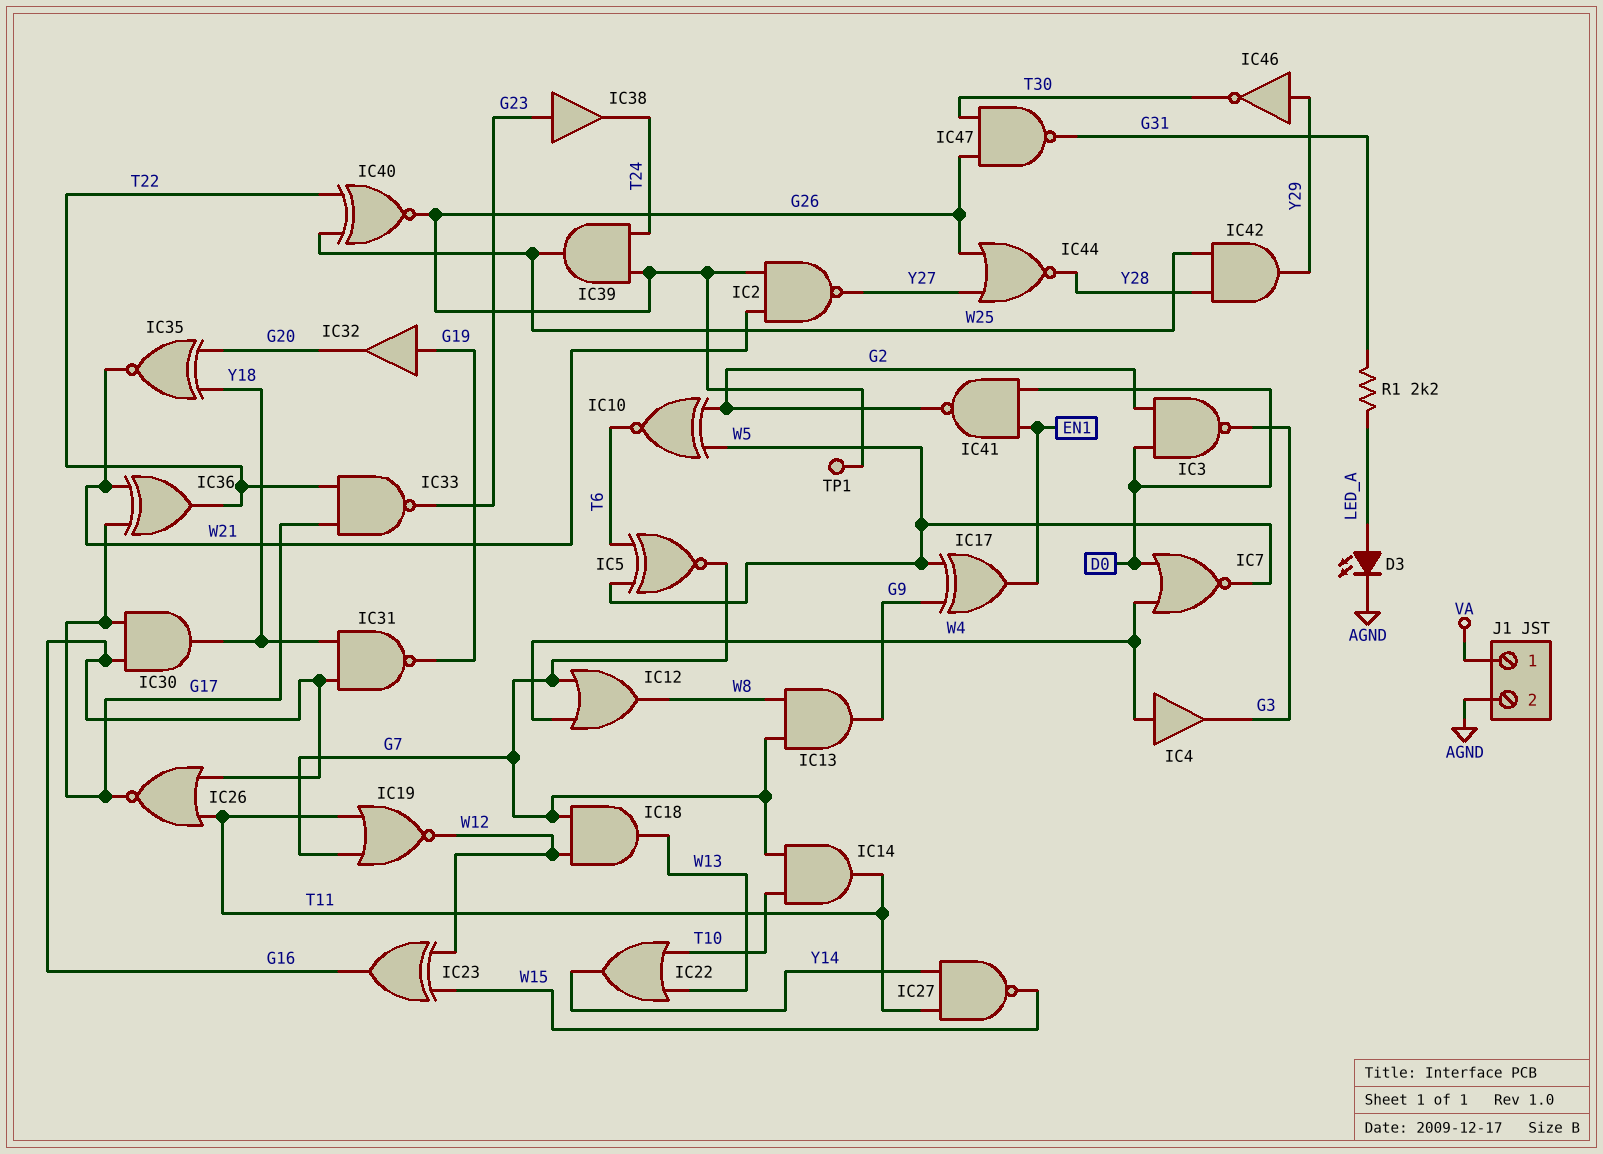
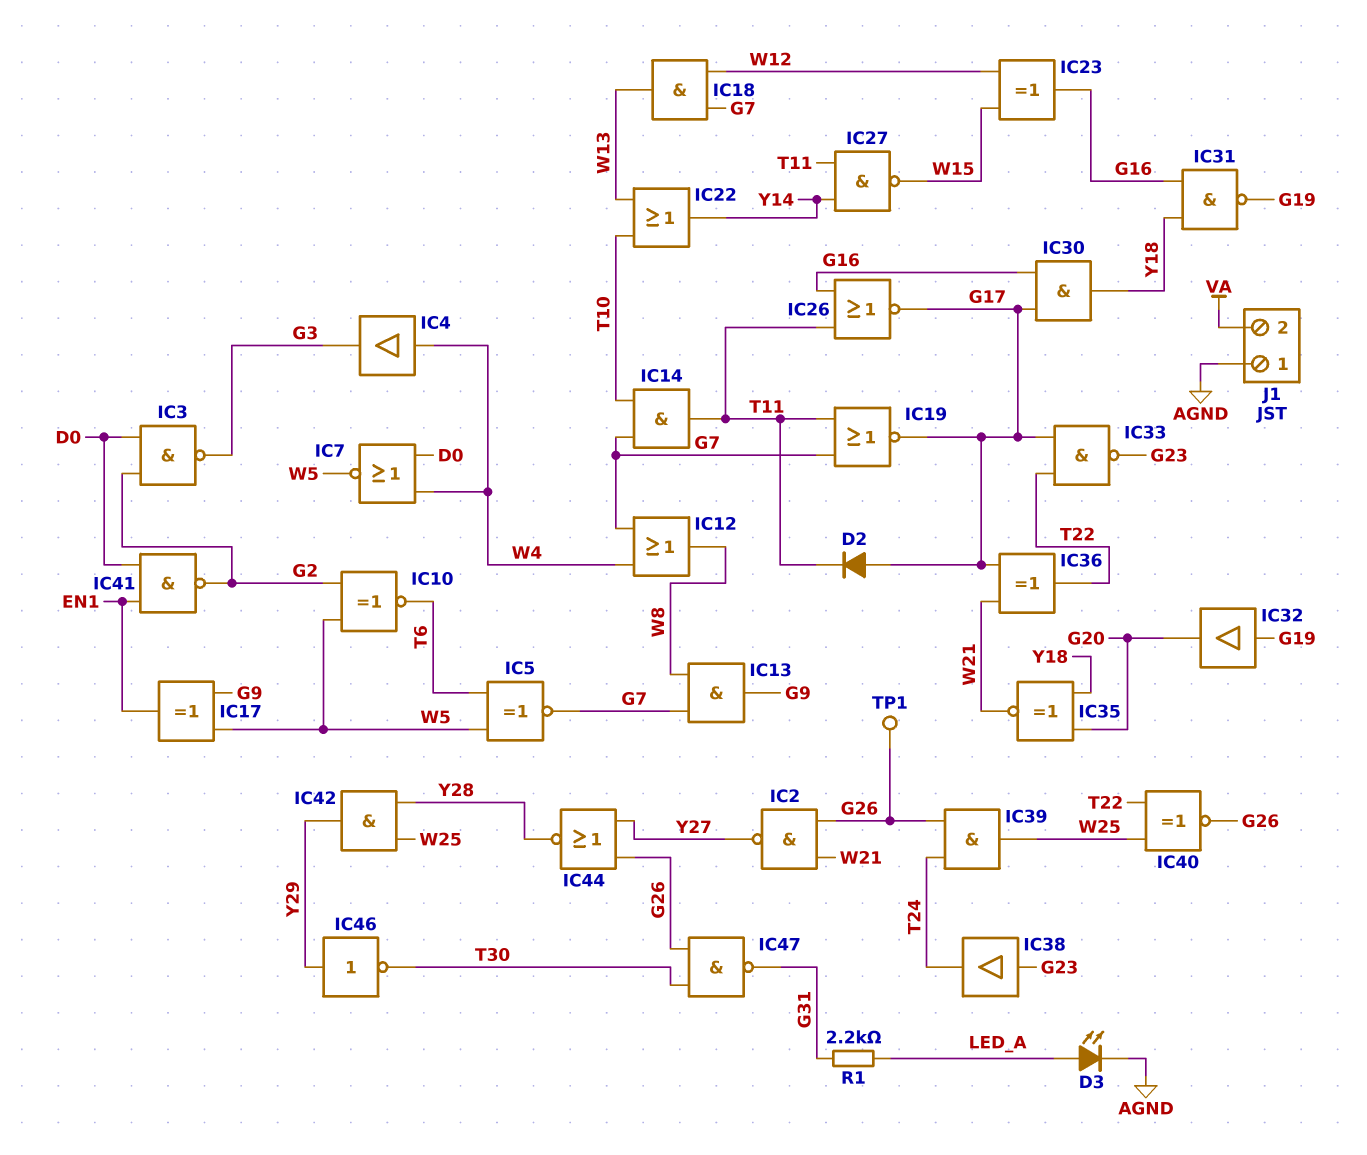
D2: none -> diode (A G17, K T11)
IC19: NOR (in G7, in T11, out W12) -> NOR (in G7, in T11, out G17)
J1 pin 1: VA -> AGND
J1 pin 2: AGND -> VA

